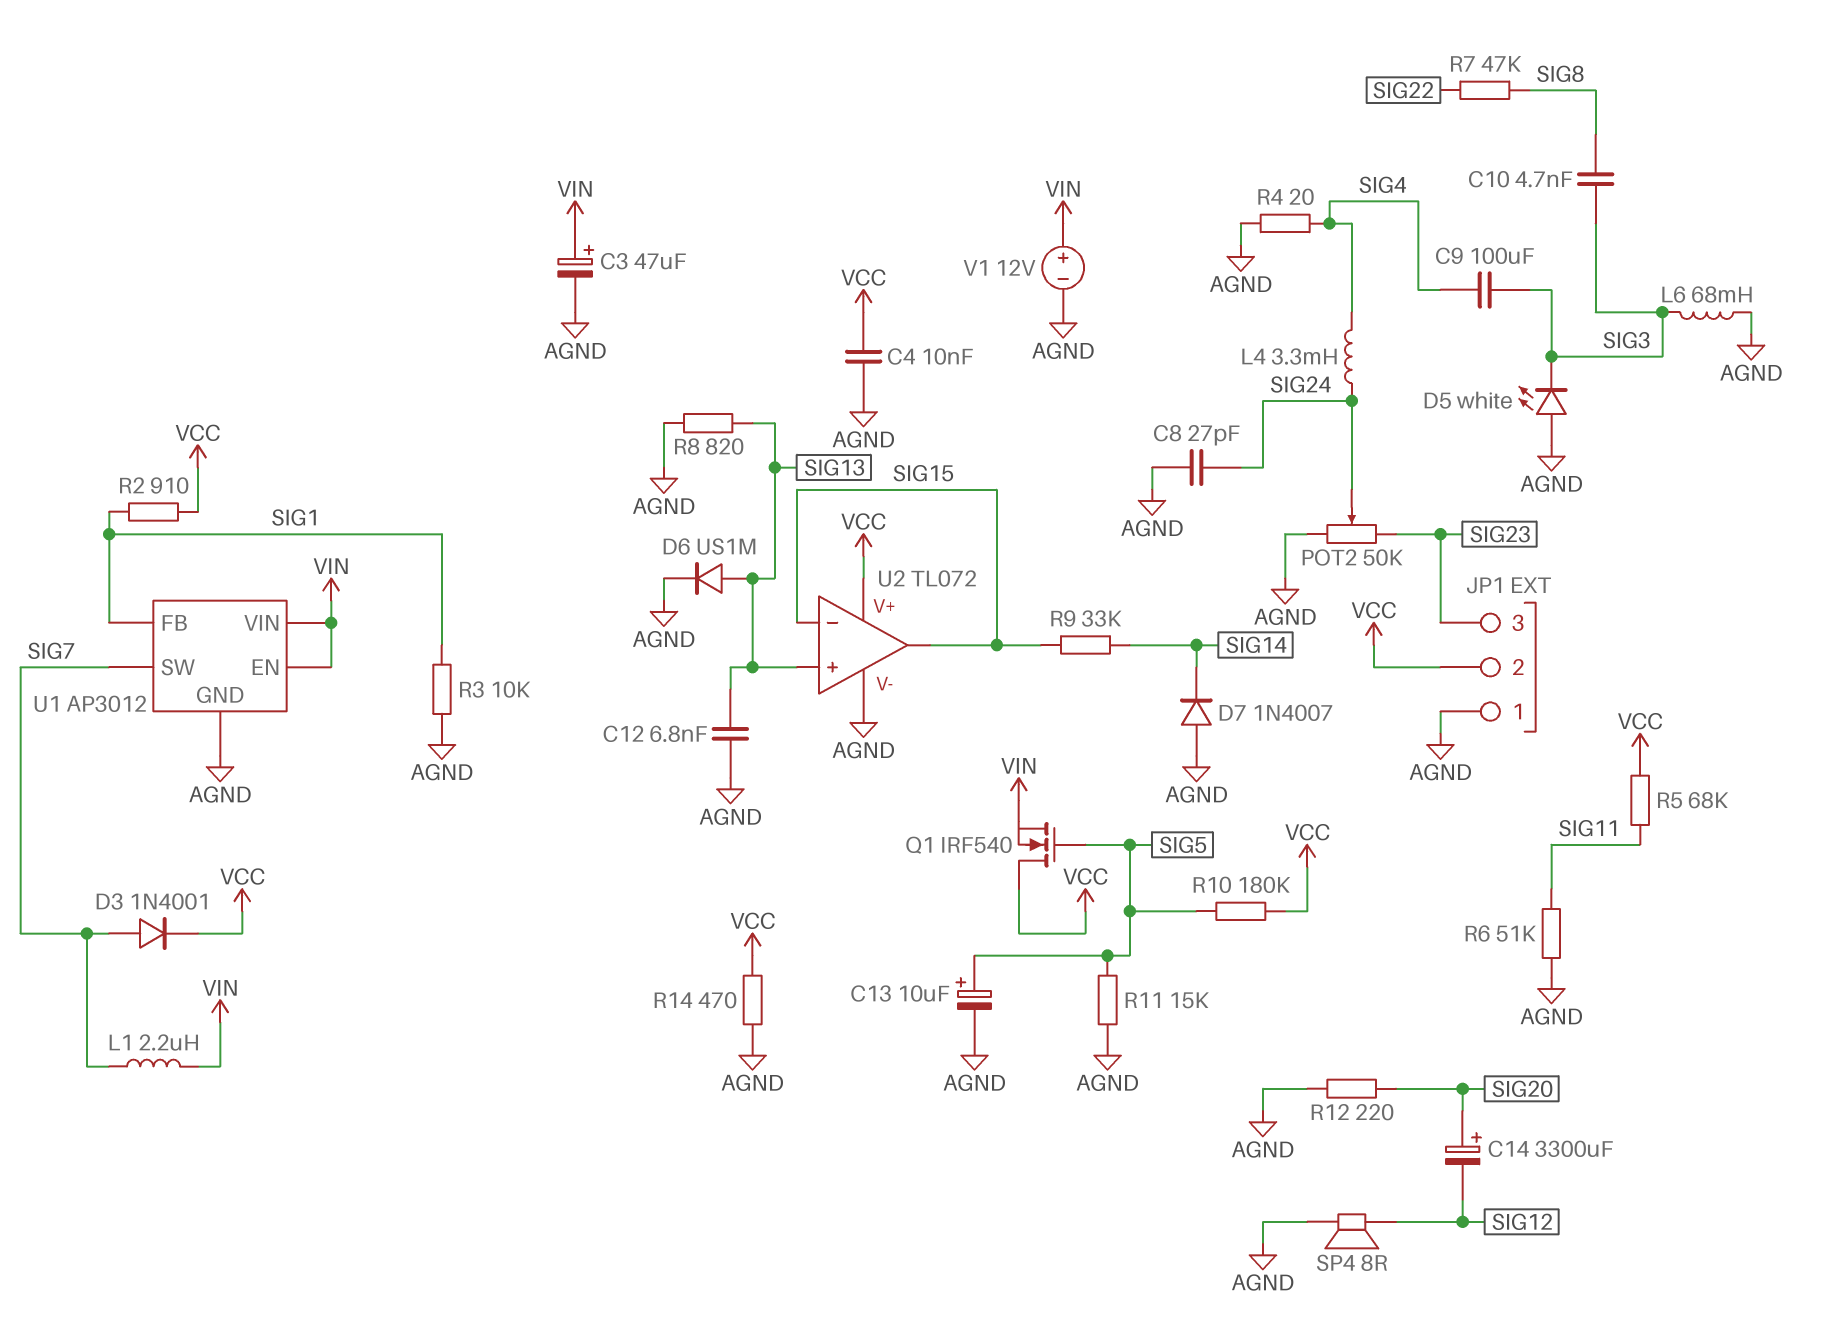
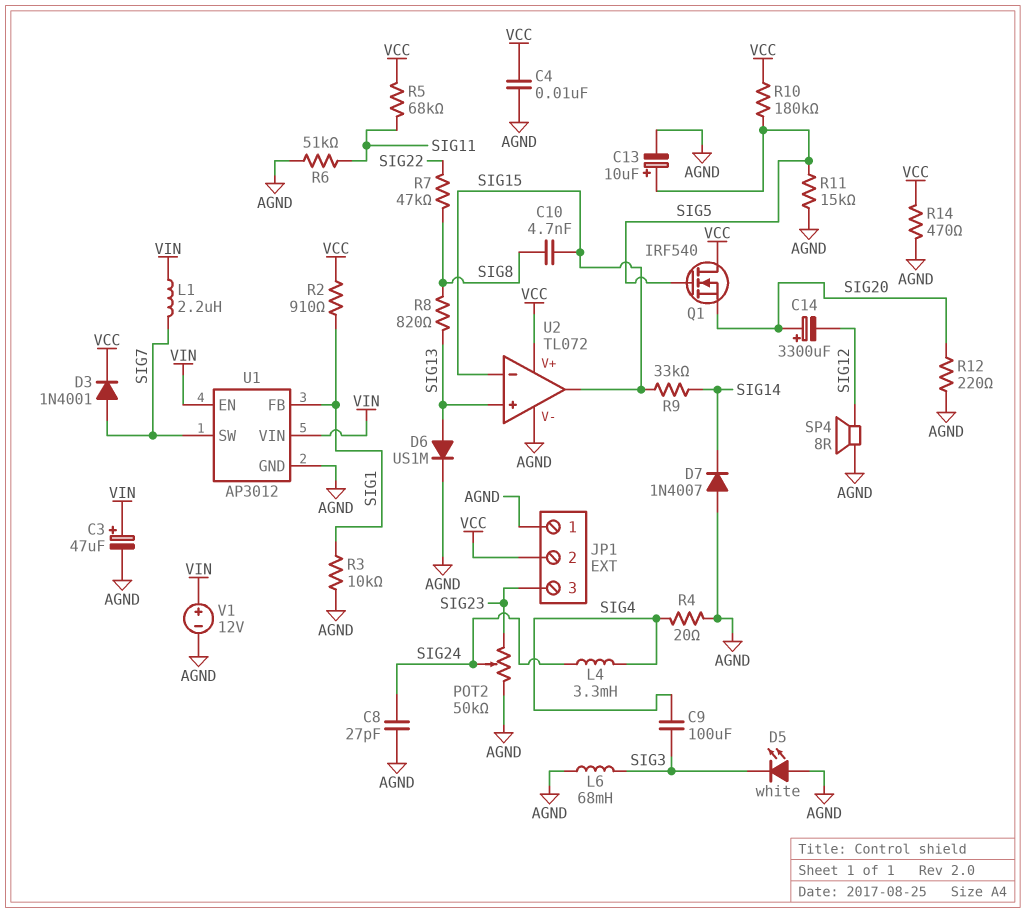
C10: 4.7nF (SIG3, SIG8) -> 4.7nF (SIG8, SIG15)
C12: 6.8nF (AGND, SIG13) -> none
Q1: NMOS IRF540 (G SIG5, D VCC, S VIN) -> NMOS IRF540 (G SIG5, D VCC, S SIG20)
R8: 820 (AGND, SIG13) -> 820 (SIG8, SIG13)

